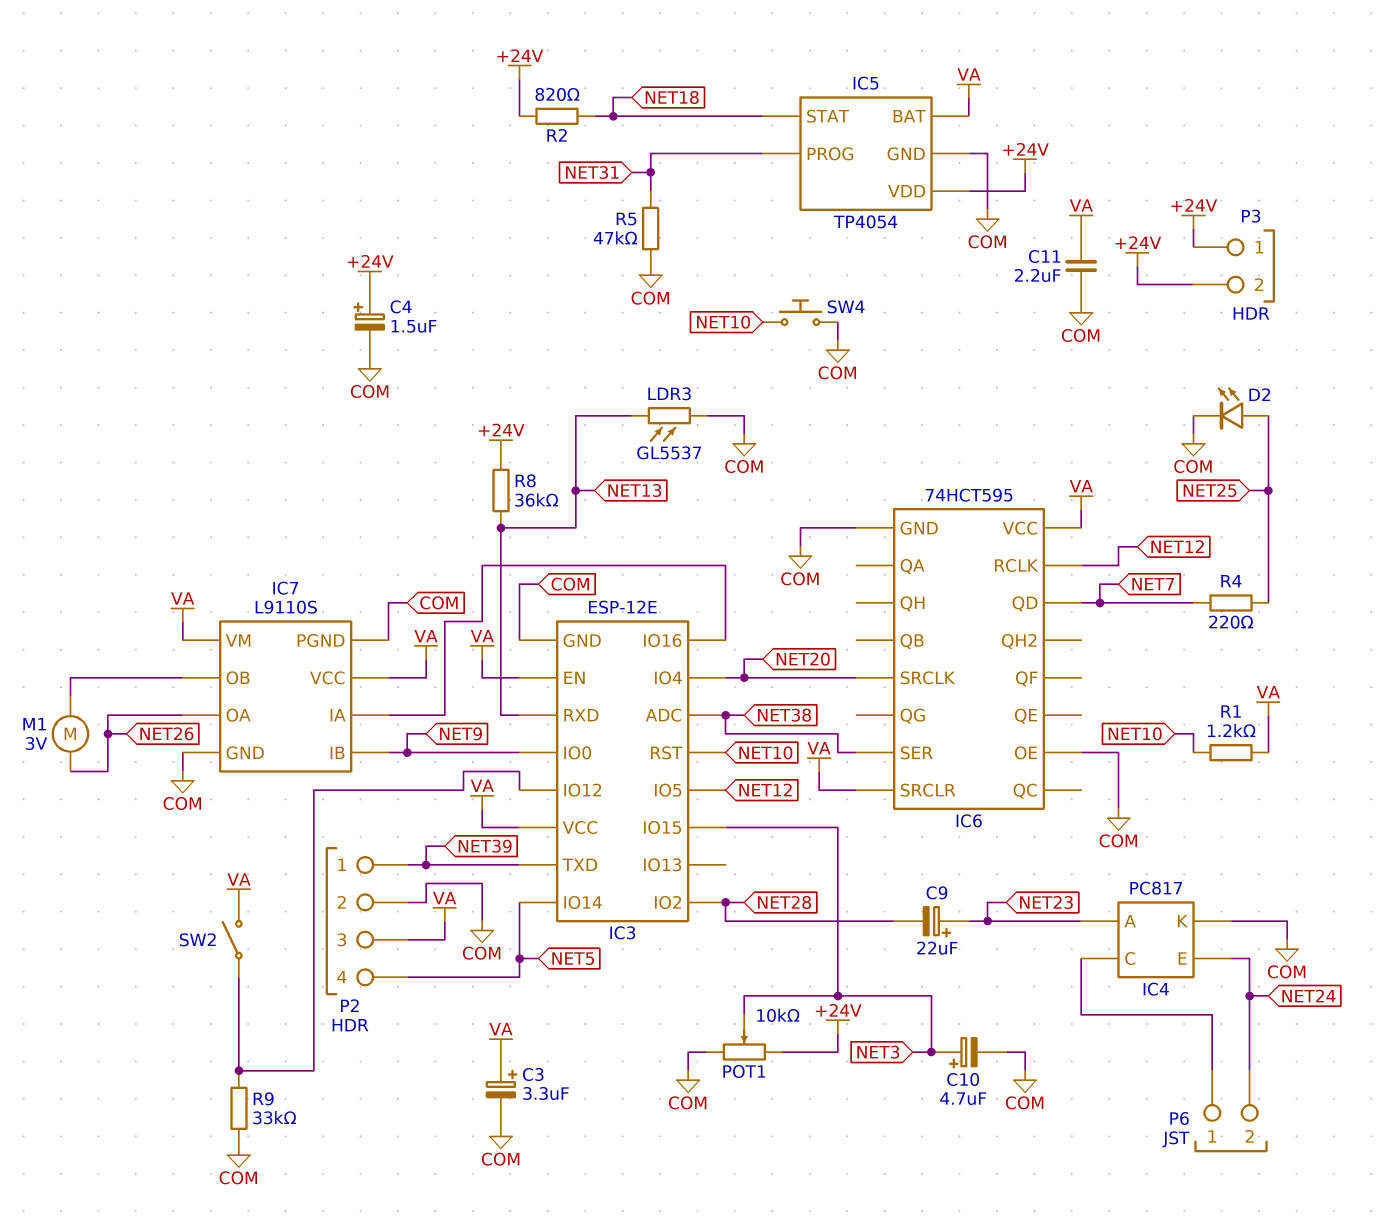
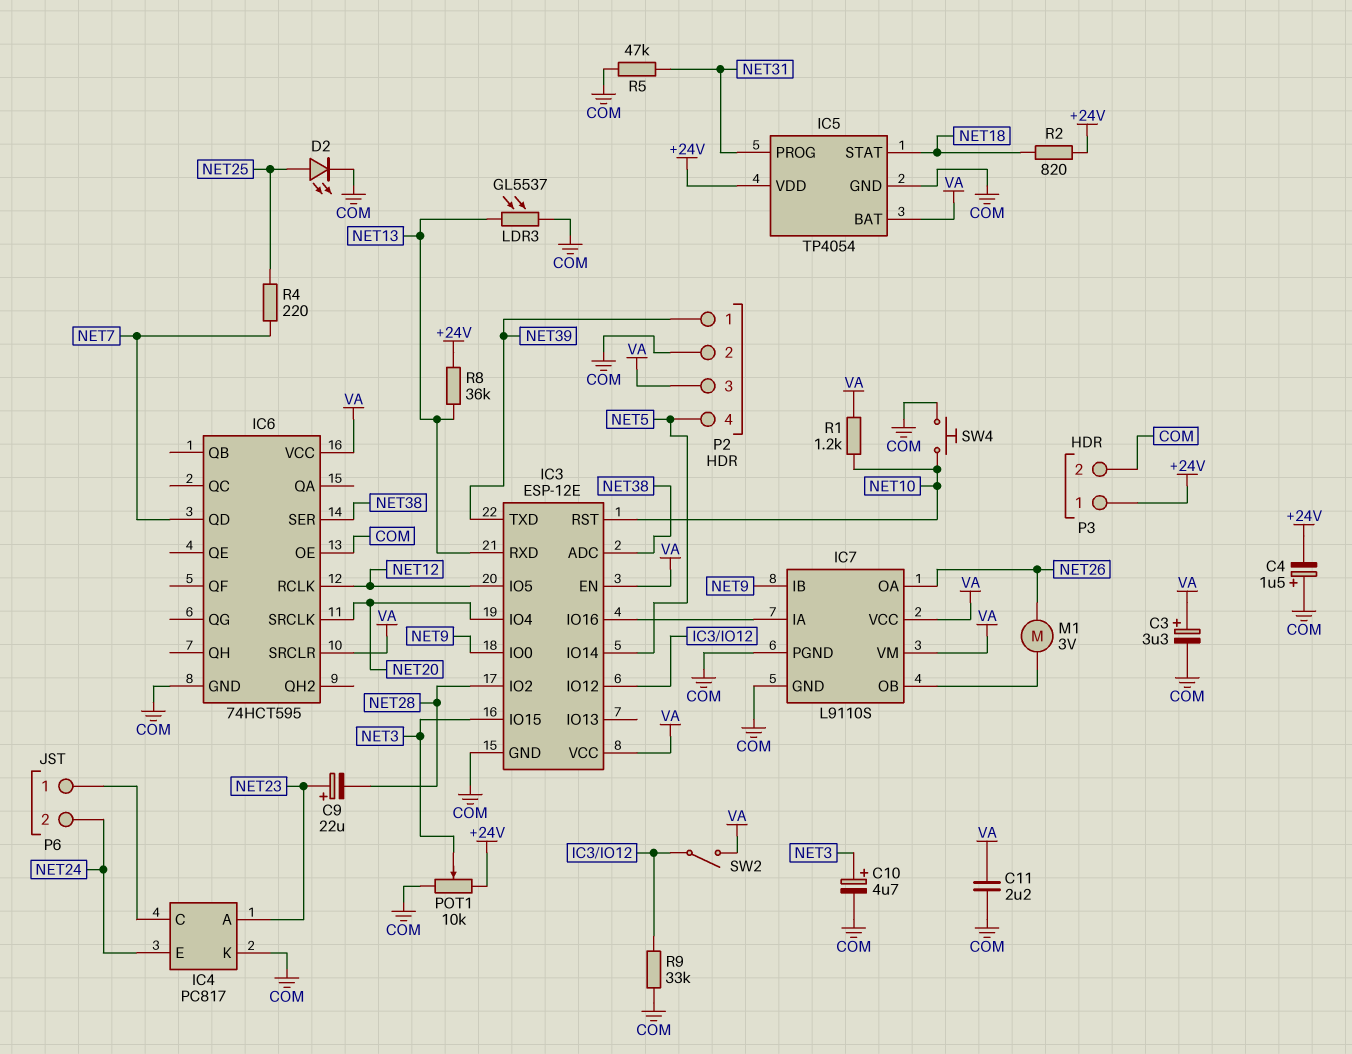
C4: 1.5uF (plus +24V, minus COM) -> 1.5uF (plus COM, minus +24V)
P3 pin 2: +24V -> COM

